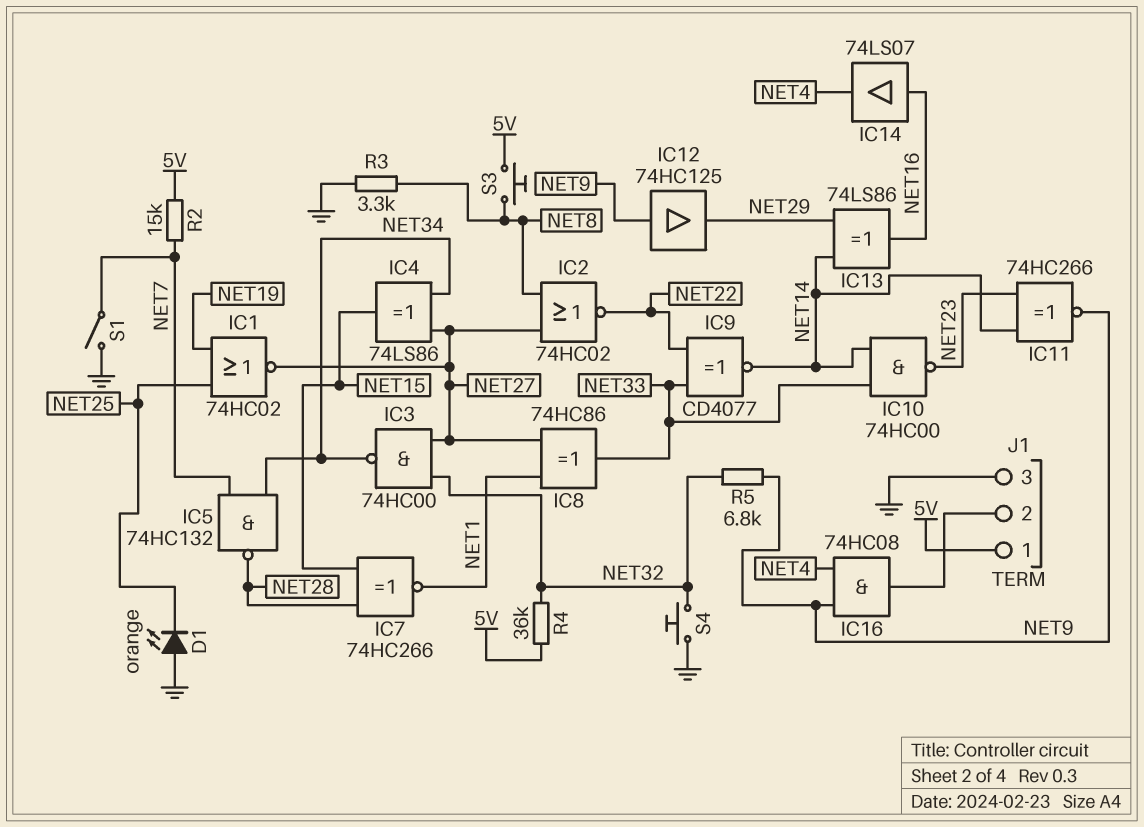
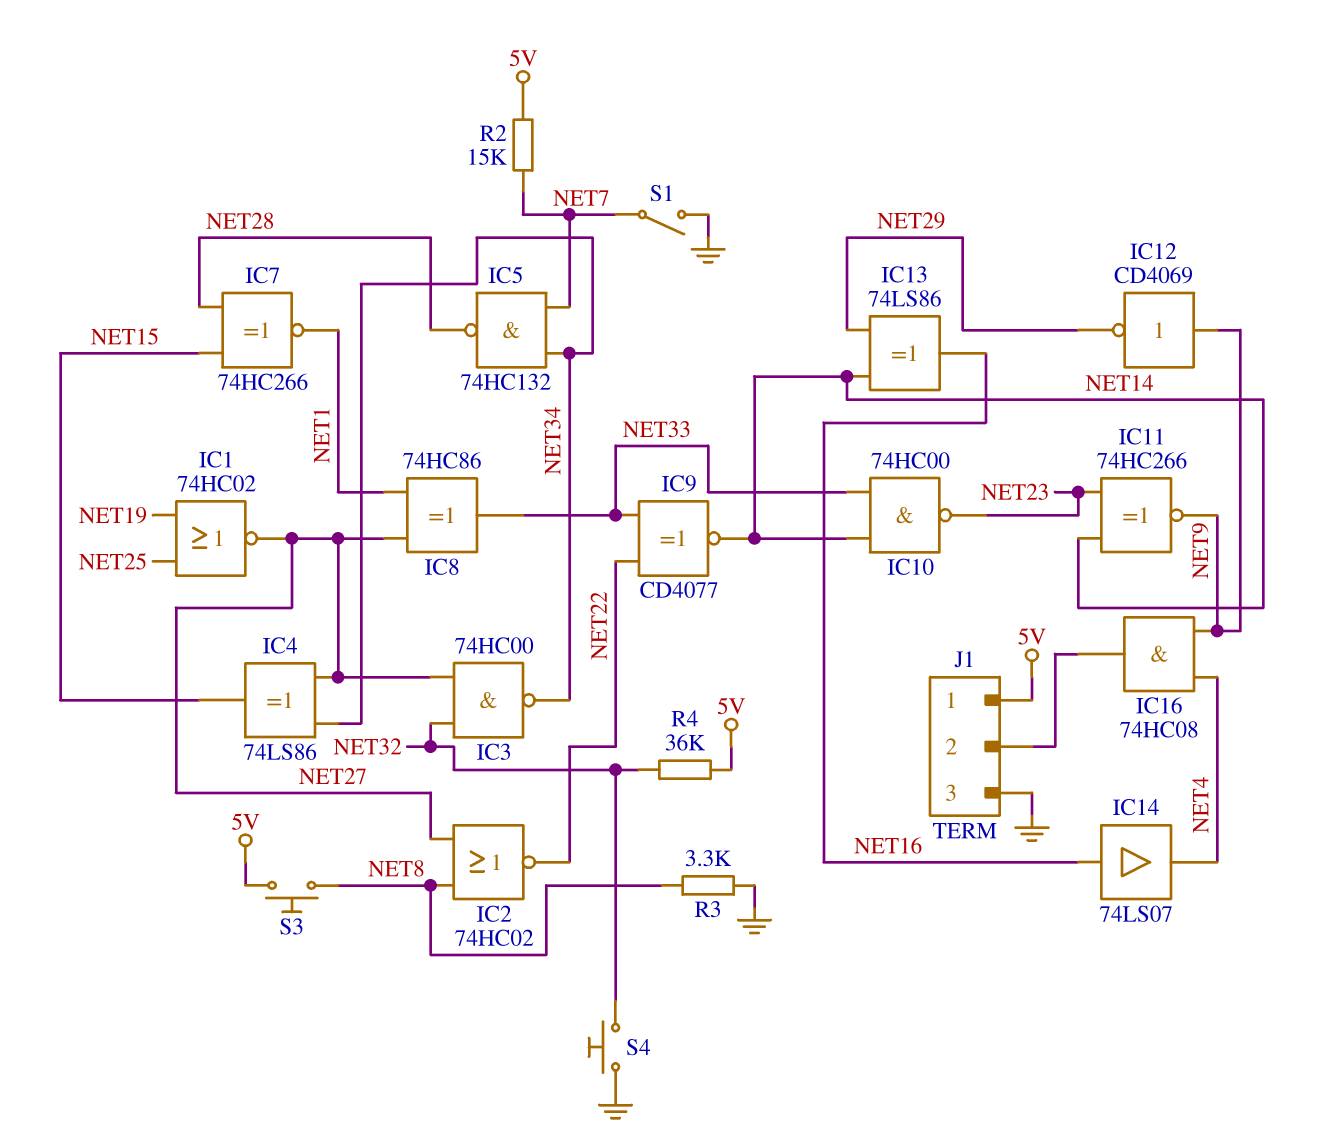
D1: LED orange (A GND, K NET25) -> none
IC12: buffer 74HC125 (in NET9, out NET29) -> NOT CD4069 (in NET9, out NET29)
R5: 6.8k (NET9, NET32) -> none

